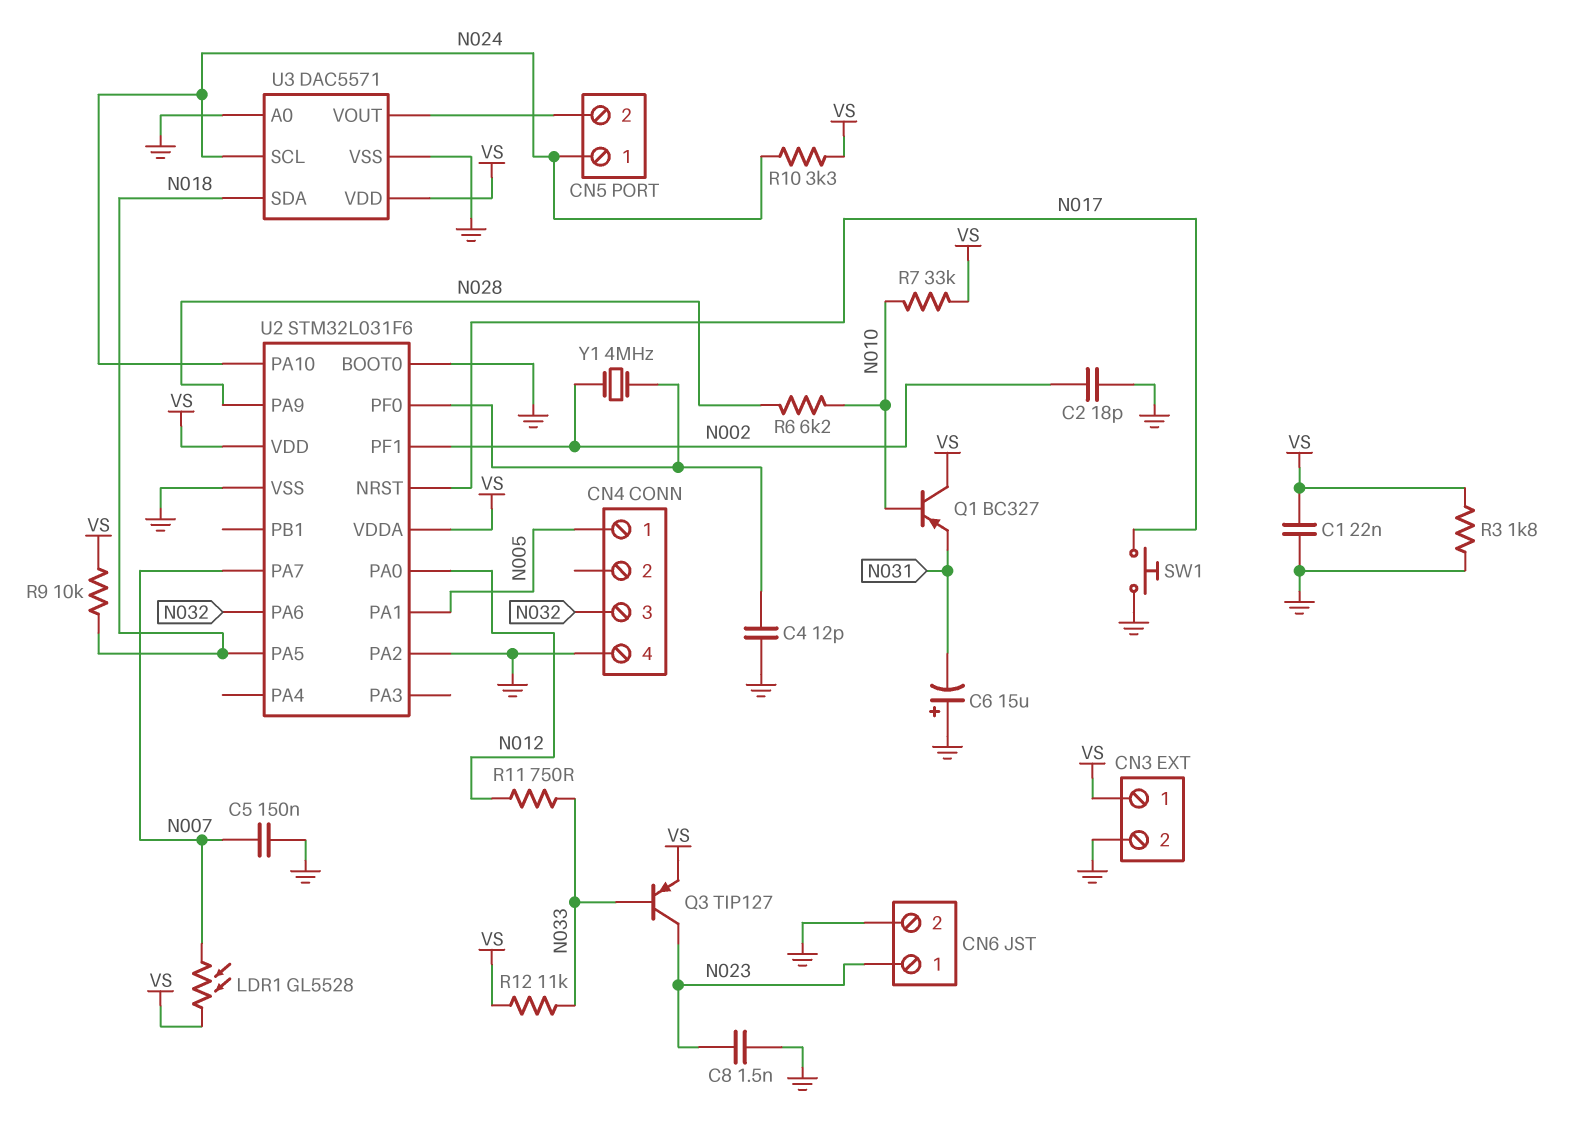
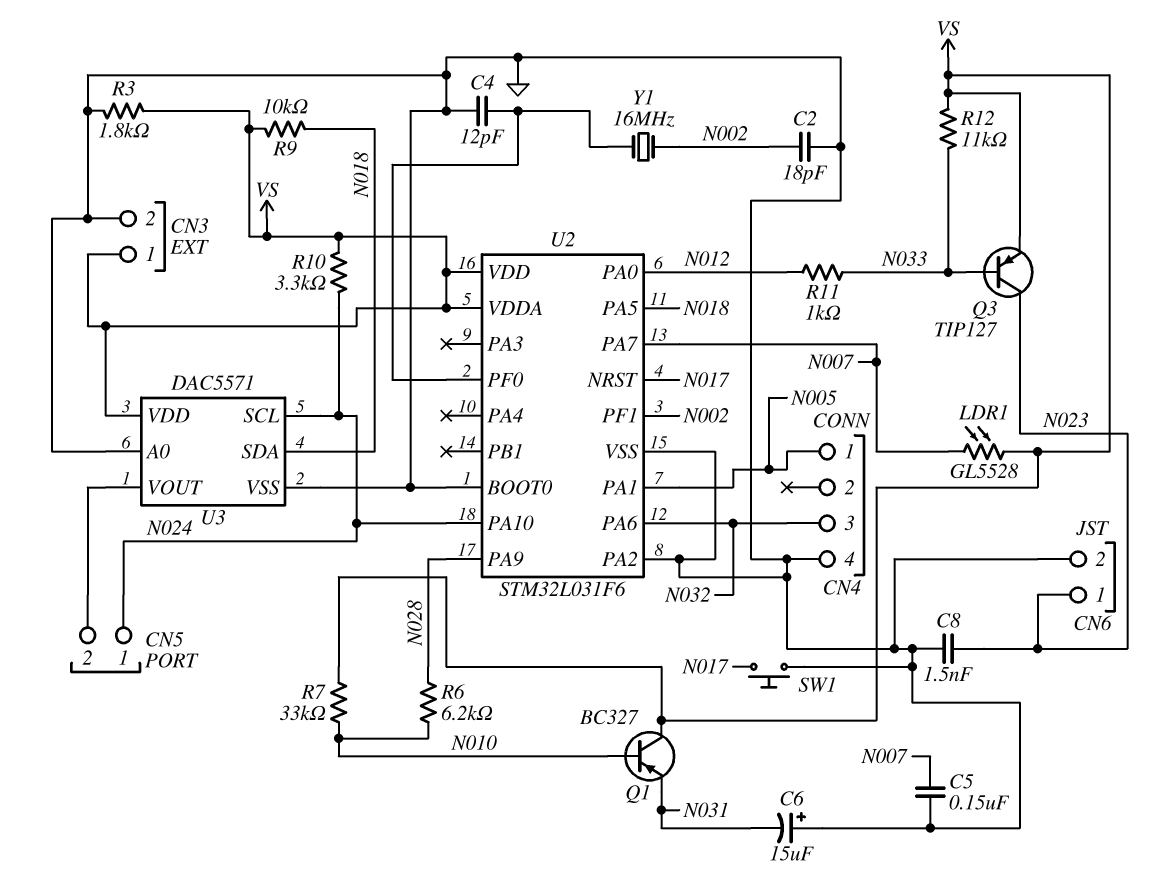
C1: 22nF (GND, VS) -> none
R11: 750 (N012, N033) -> 1k (N012, N033)
Y1: 4MHz (N002, U2/PF0) -> 16MHz (N002, U2/PF0)

